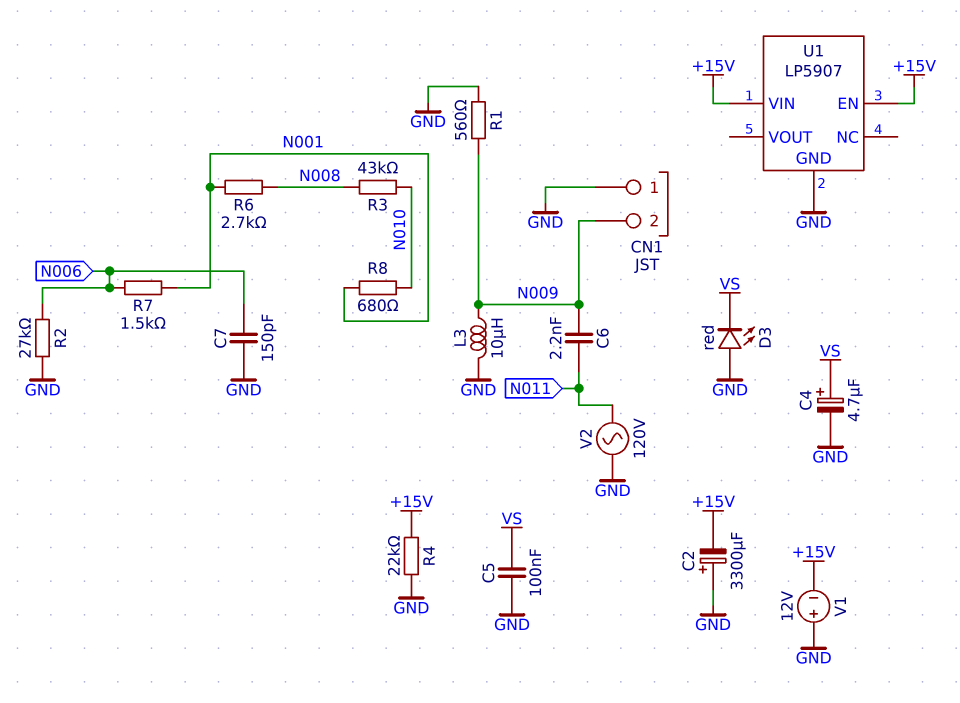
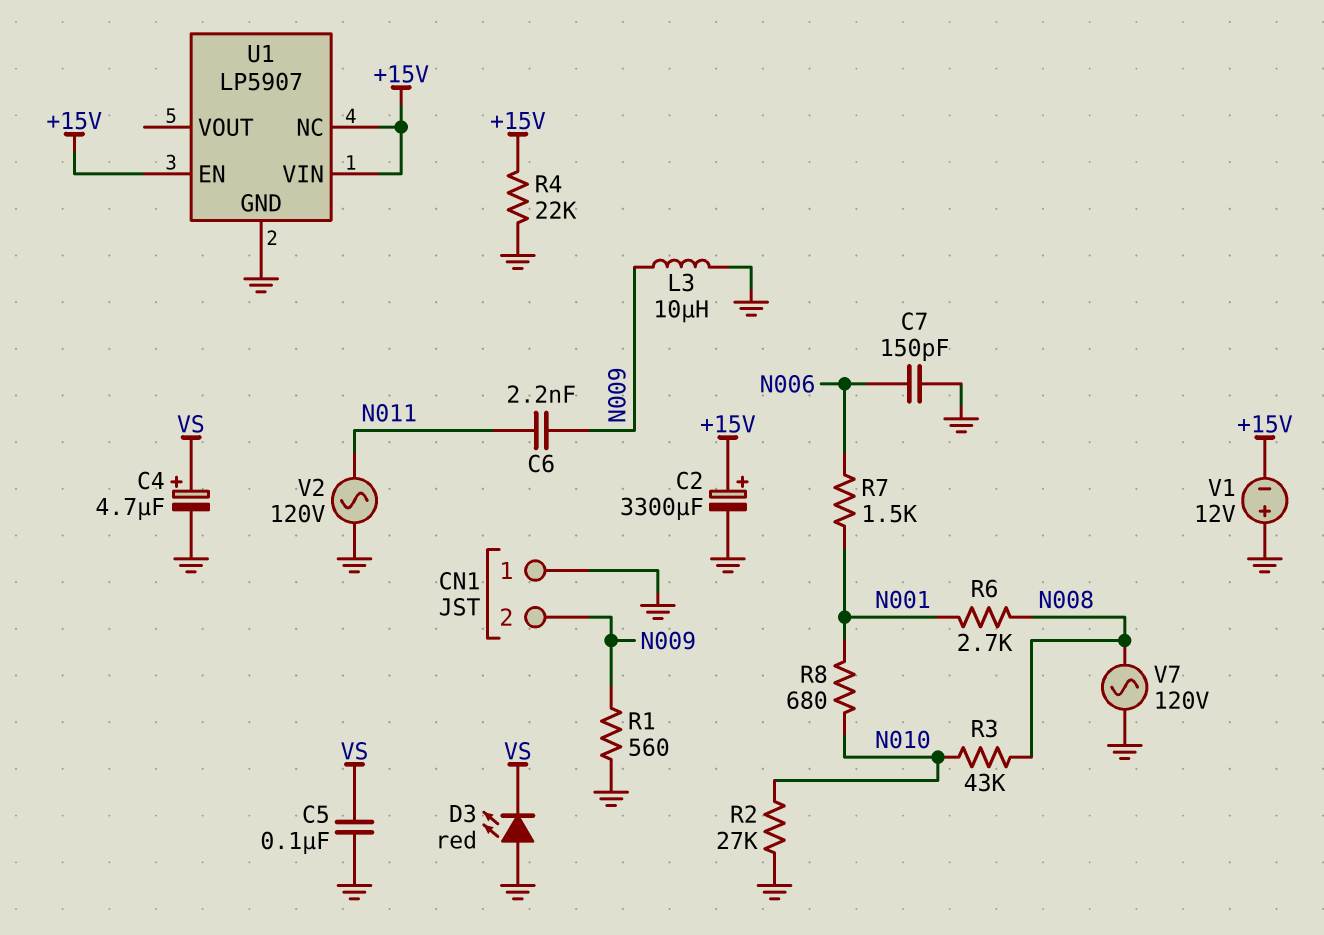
C2: 3300uF (plus GND, minus +15V) -> 3300uF (plus +15V, minus GND)
R2: 27k (GND, N006) -> 27k (GND, N010)
U1 pin NC: none -> +15V
V7: none -> AC 120V (GND, N008)

